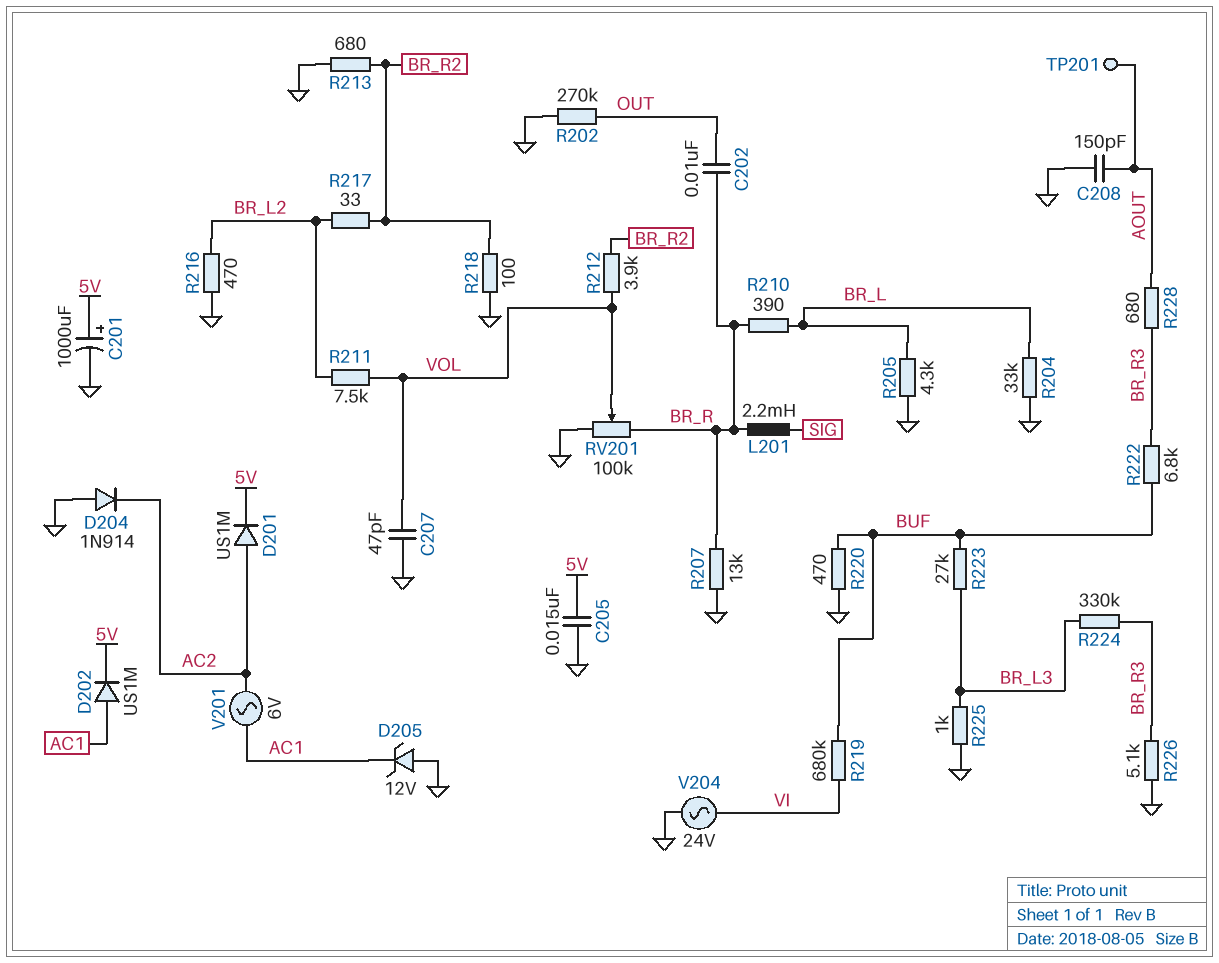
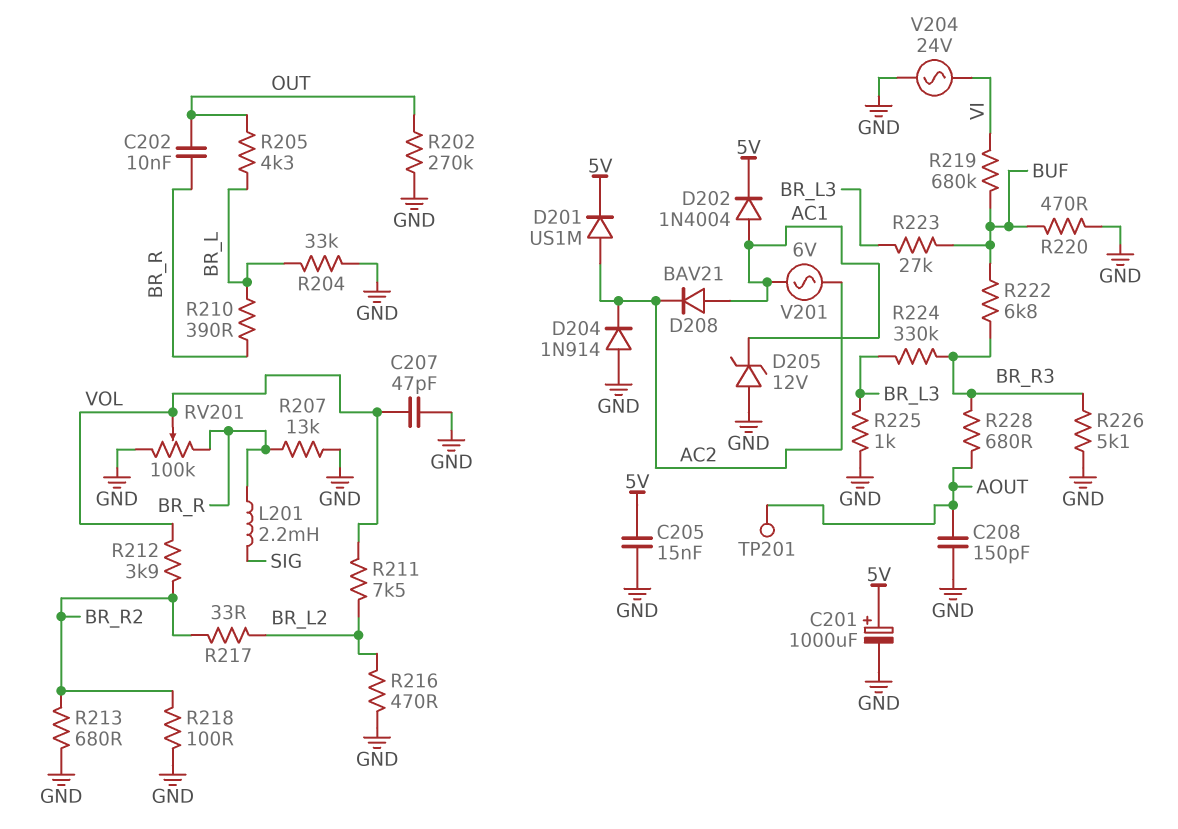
D202: diode US1M (A AC1, K 5V) -> diode 1N4004 (A AC1, K 5V)
D208: none -> diode BAV21 (A AC1, K AC2)
R205: 4.3k (BR_L, GND) -> 4.3k (BR_L, OUT)

